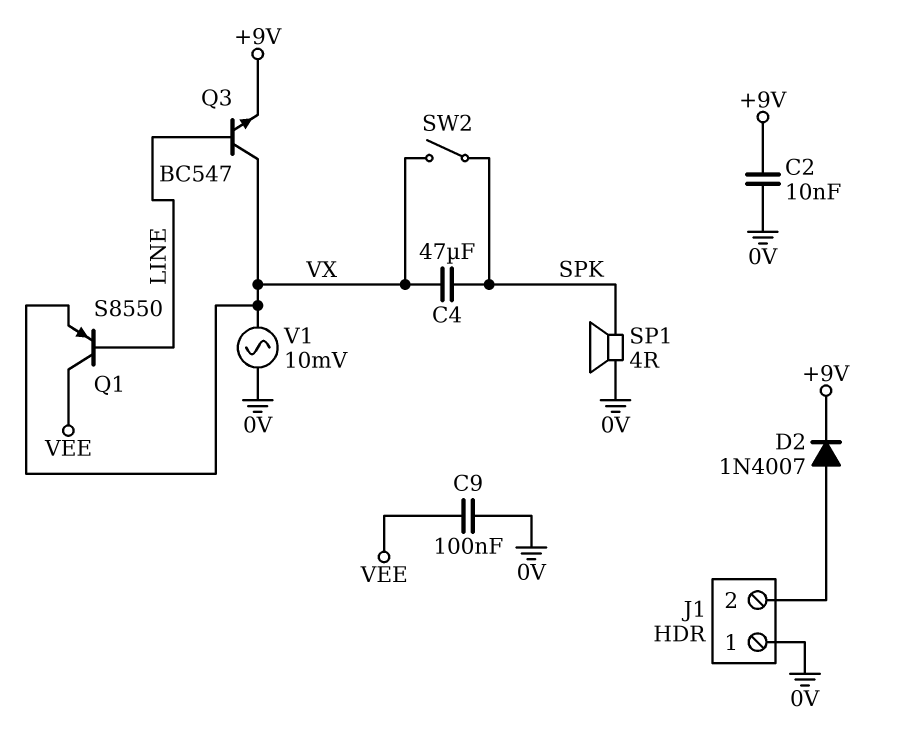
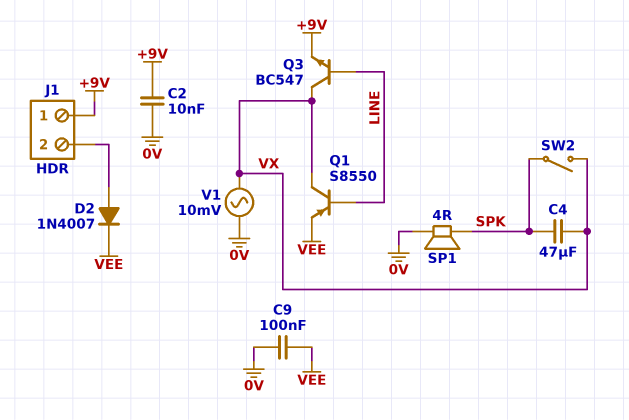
D2: diode 1N4007 (A J1/2, K +9V) -> diode 1N4007 (A J1/2, K VEE)
J1 pin 1: 0V -> +9V
Q1: PNP S8550 (B LINE, C VEE, E VX) -> PNP S8550 (B LINE, C VX, E VEE)

